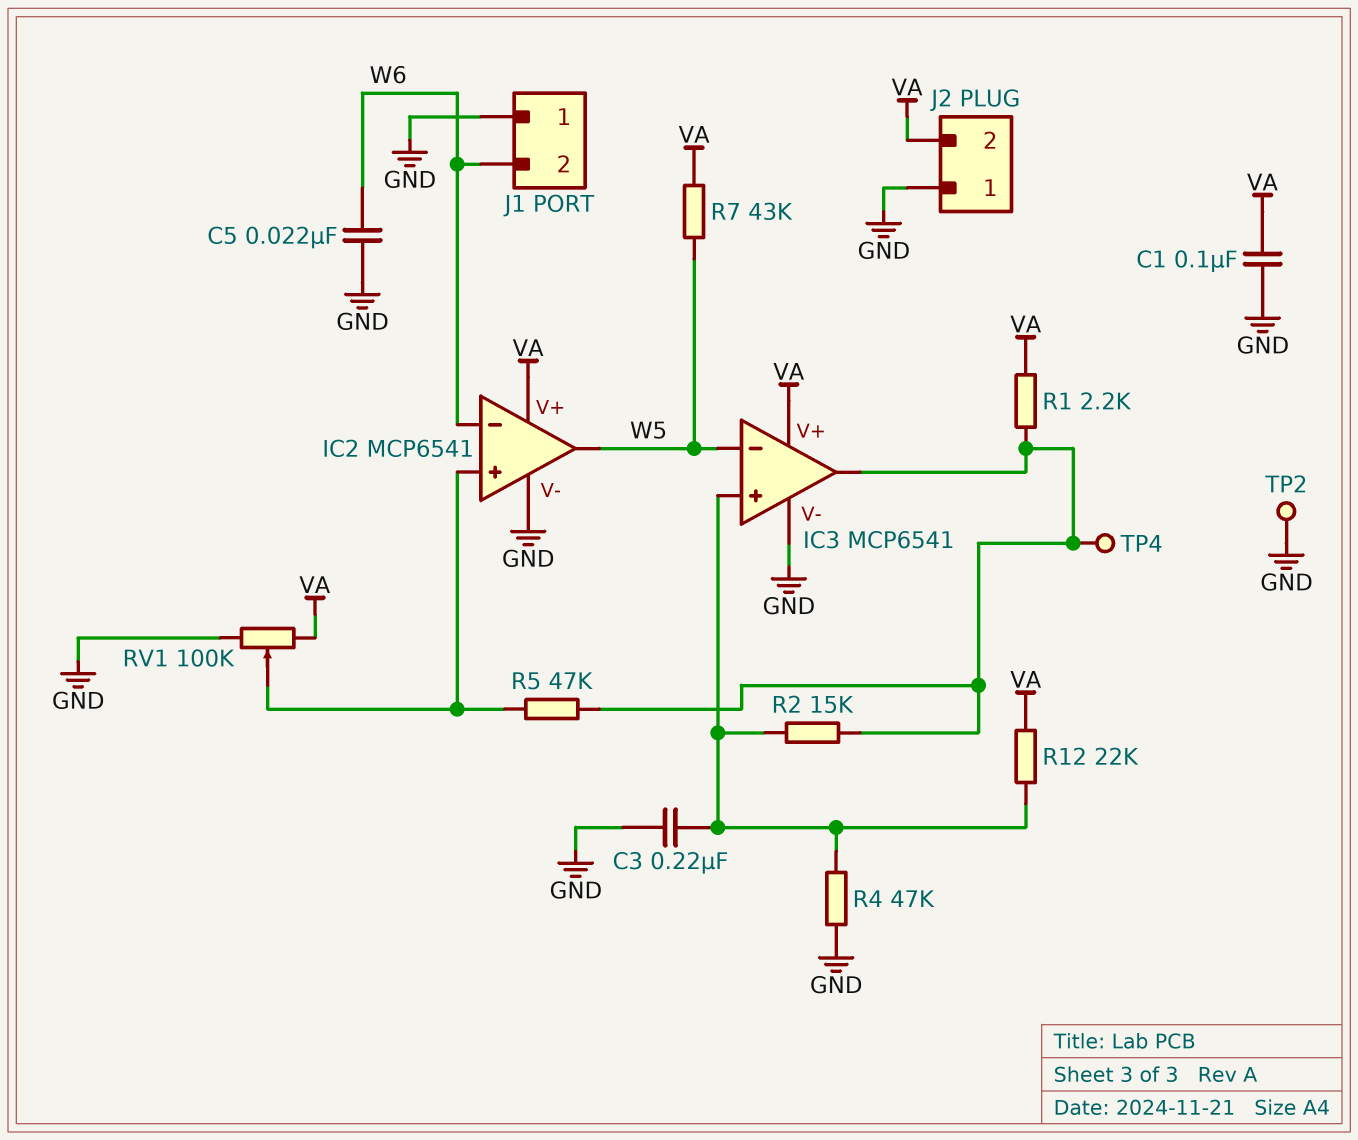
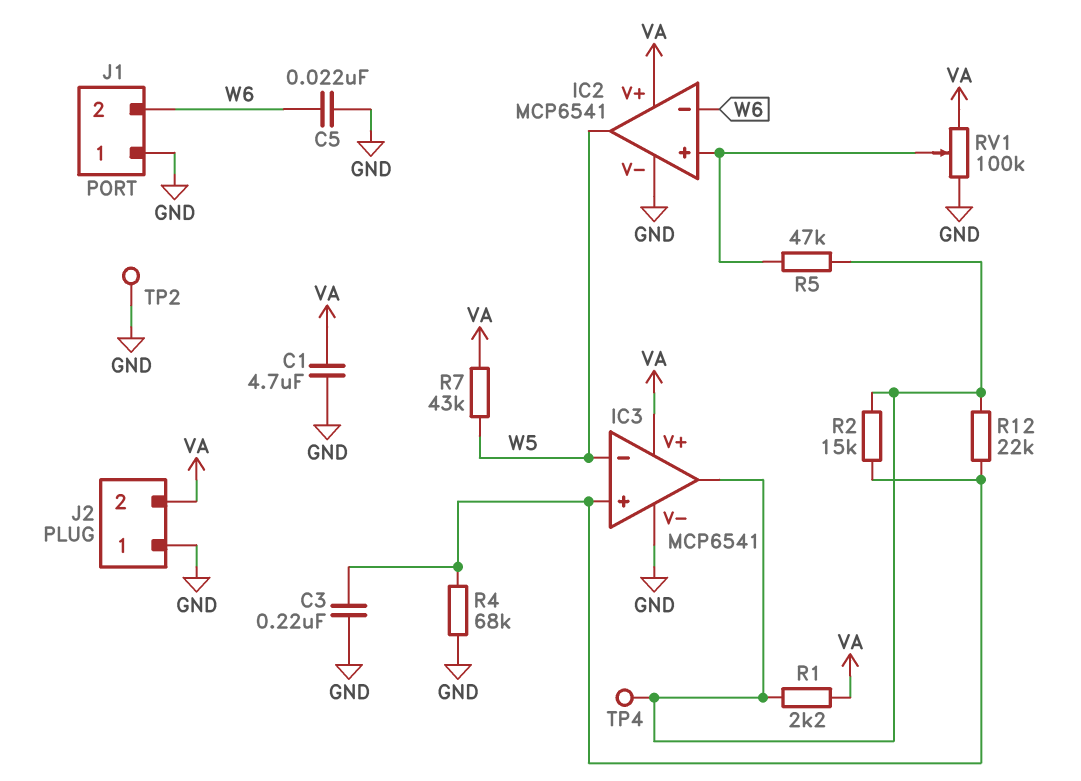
C1: 100nF (GND, VA) -> 4.7uF (GND, VA)
R4: 47k (GND, IC3/in+) -> 68k (GND, IC3/in+)
R12: 22k (IC3/in+, VA) -> 22k (IC3/in+, IC3/out)

